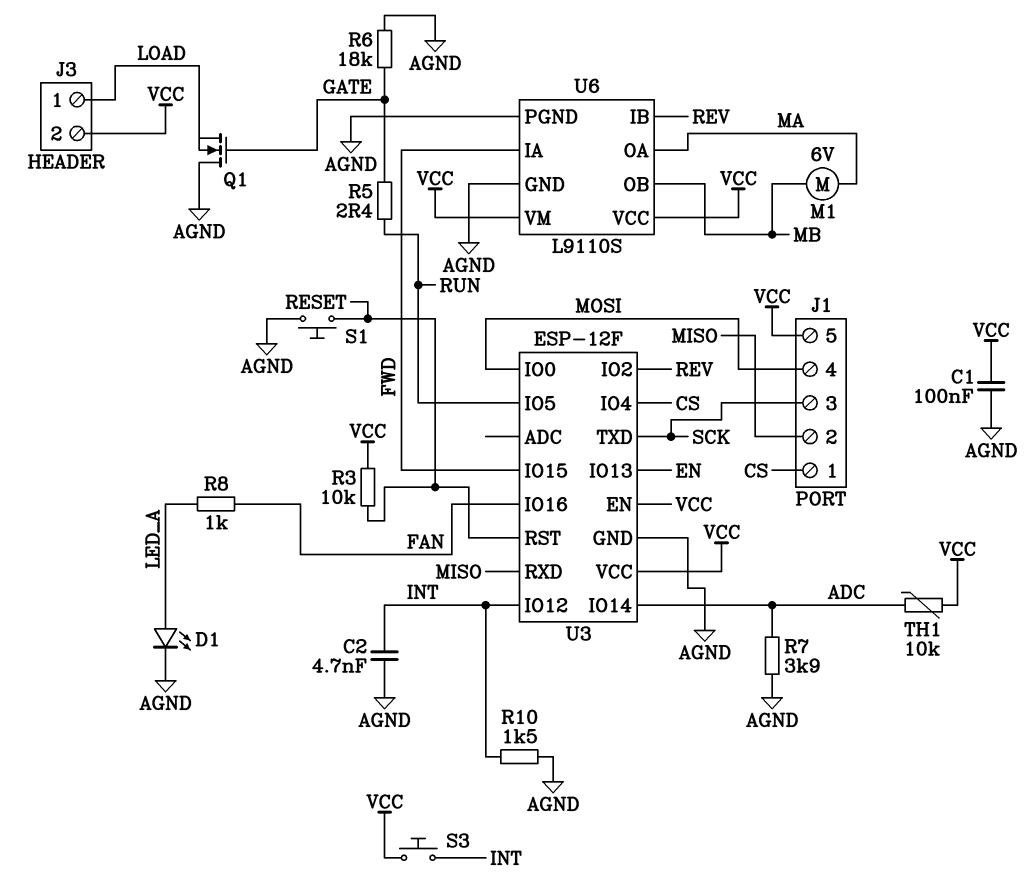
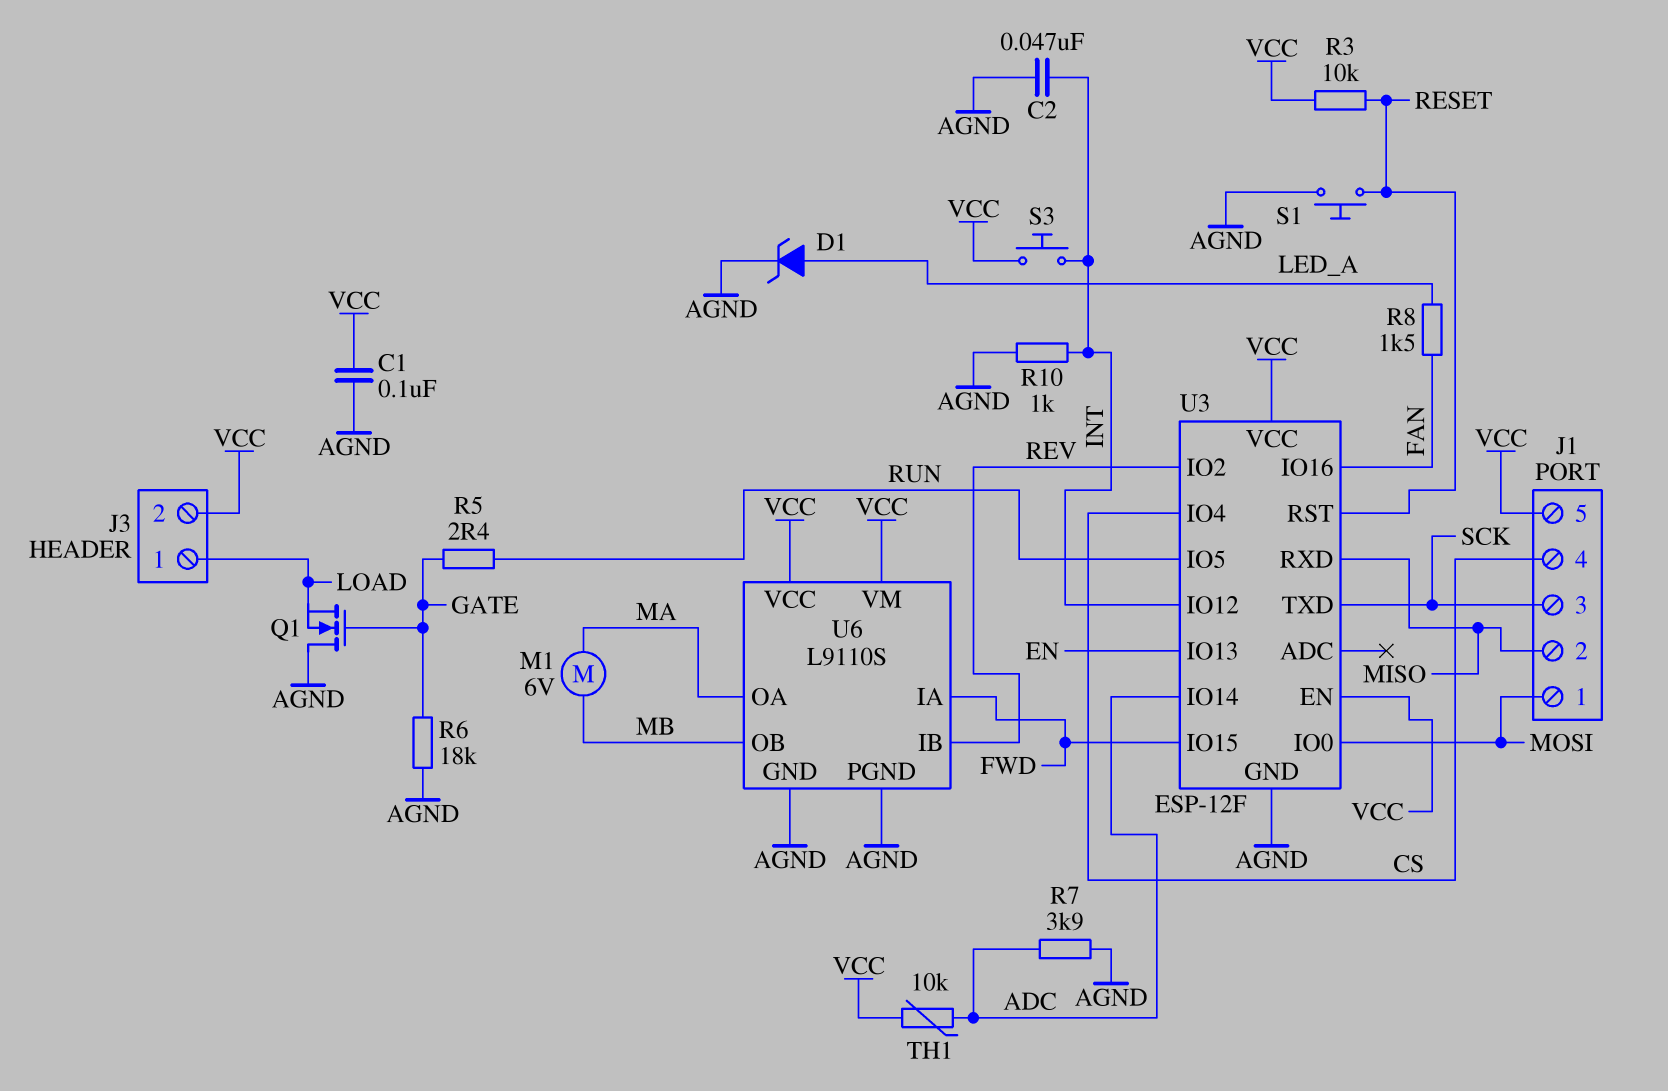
C2: 4.7nF (AGND, INT) -> 47nF (AGND, INT)
D1: LED (A LED_A, K AGND) -> zener (A LED_A, K AGND)
J1 pin 1: CS -> MOSI
J1 pin 4: MOSI -> CS
R8: 1k (FAN, LED_A) -> 1.5k (FAN, LED_A)
R10: 1.5k (AGND, INT) -> 1k (AGND, INT)

